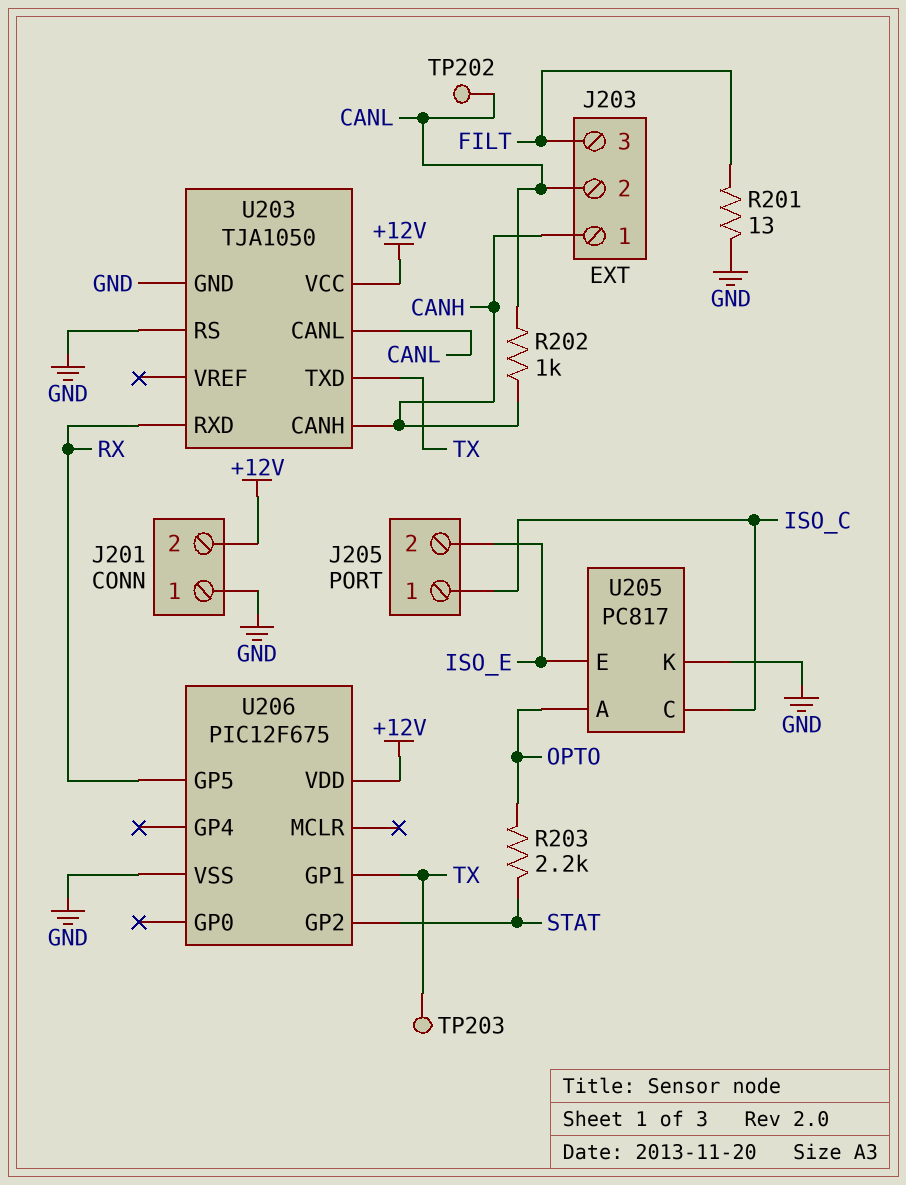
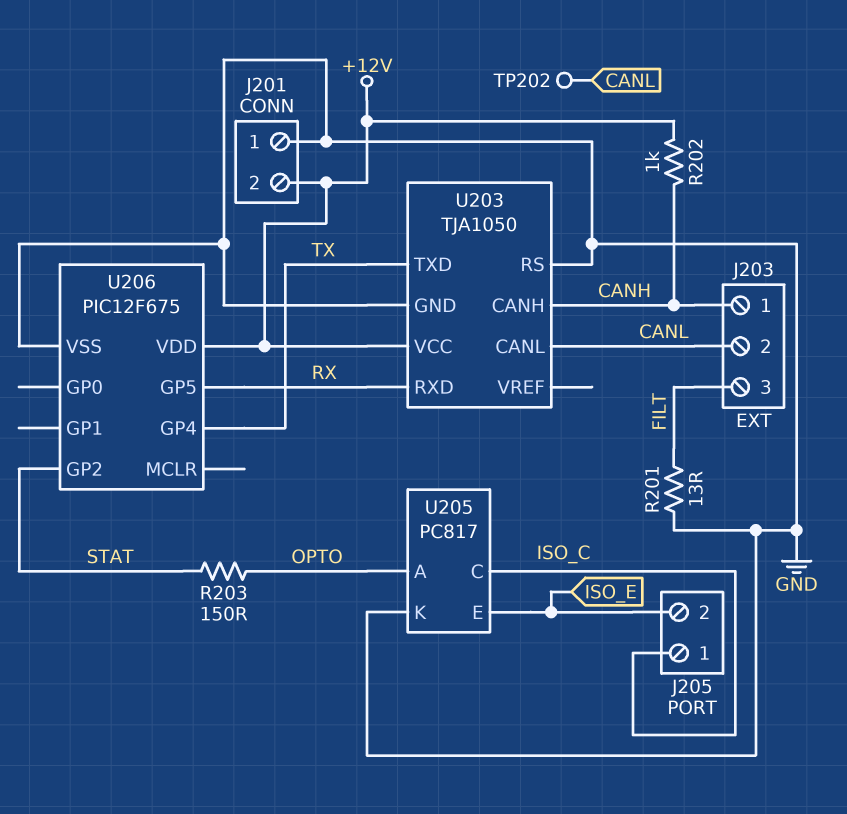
R202: 1k (CANH, CANL) -> 1k (+12V, CANH)
R203: 2.2k (OPTO, STAT) -> 150 (OPTO, STAT)
TP203: test point (TX) -> none
U206 pin GP1: TX -> none
U206 pin GP4: none -> TX

